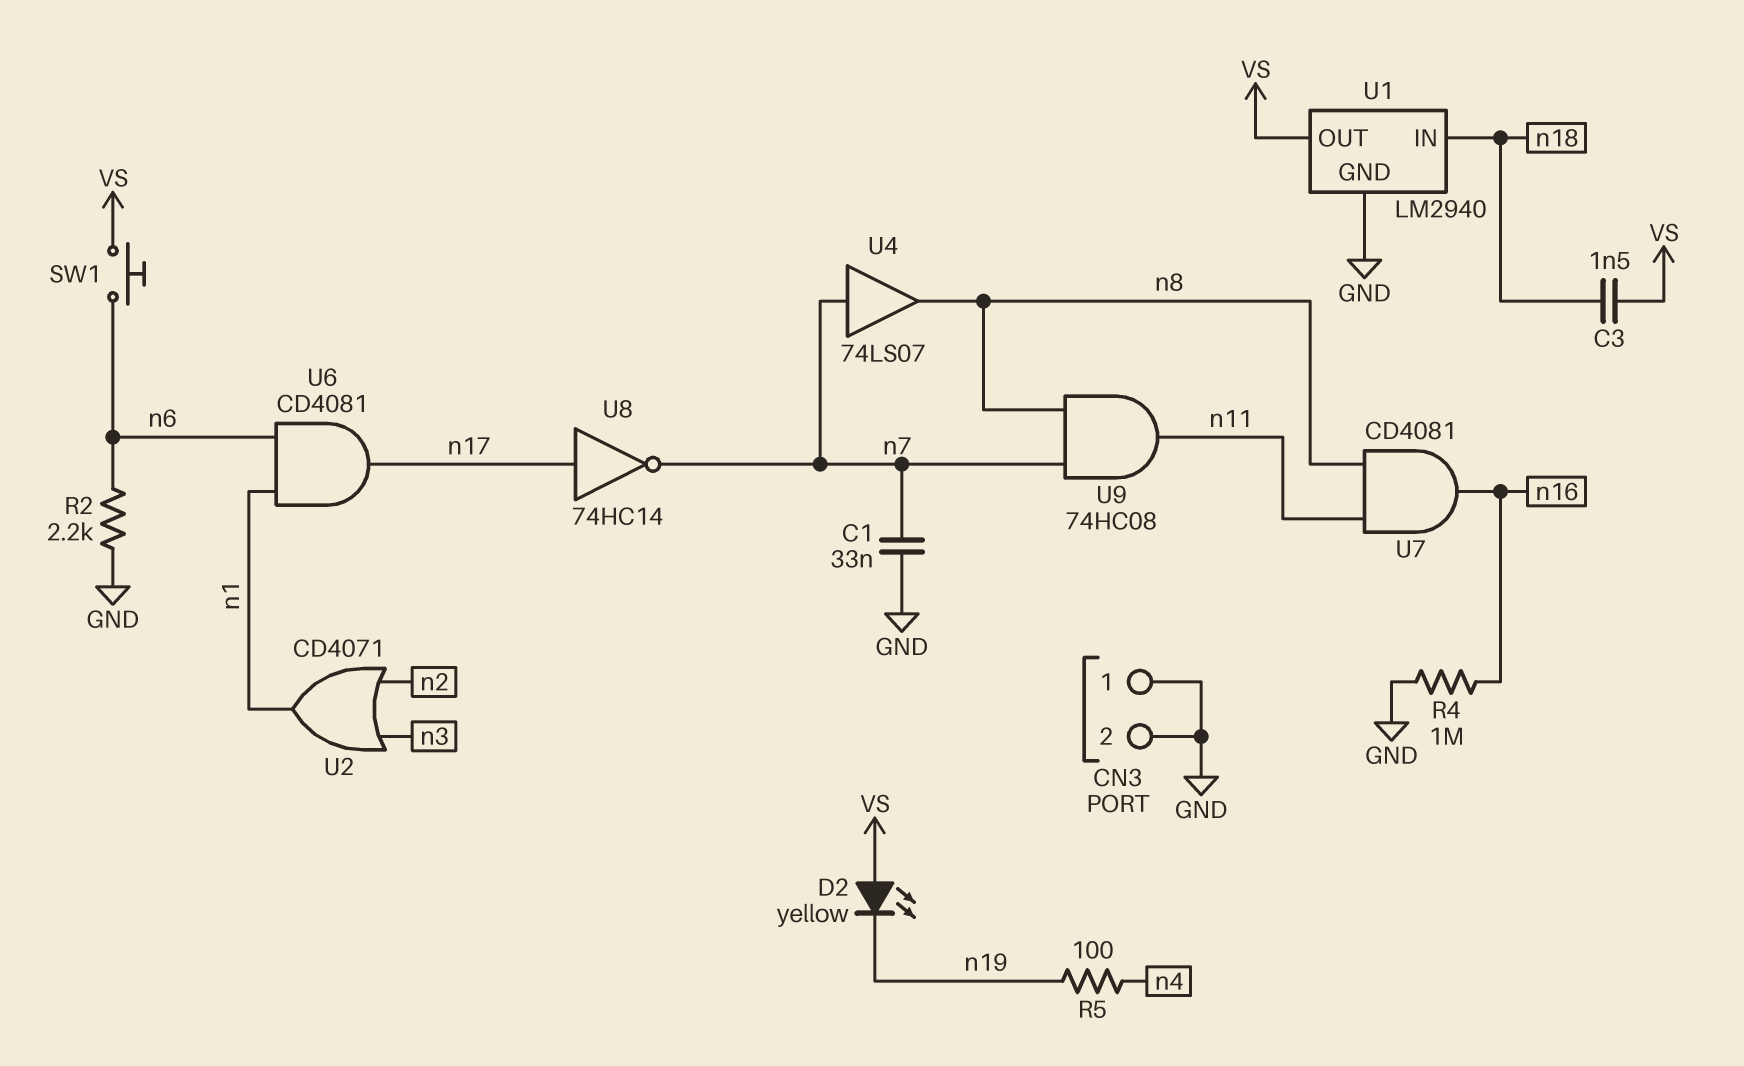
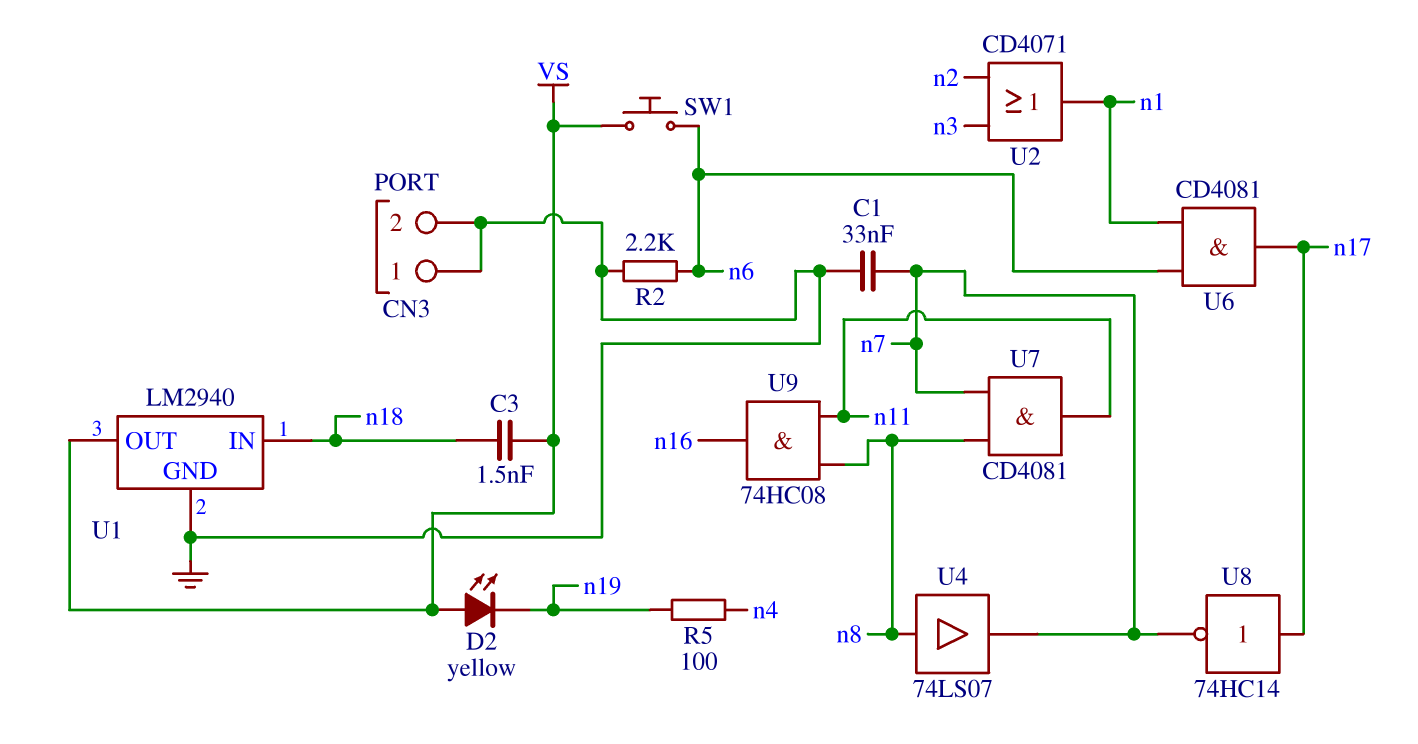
R4: 1M (GND, n16) -> none
U4: buffer 74LS07 (in n7, out n8) -> buffer 74LS07 (in n8, out n7)
U7: AND CD4081 (in n8, in n11, out n16) -> AND CD4081 (in n7, in n8, out n11)
U9: AND 74HC08 (in n7, in n8, out n11) -> AND 74HC08 (in n8, in n11, out n16)

